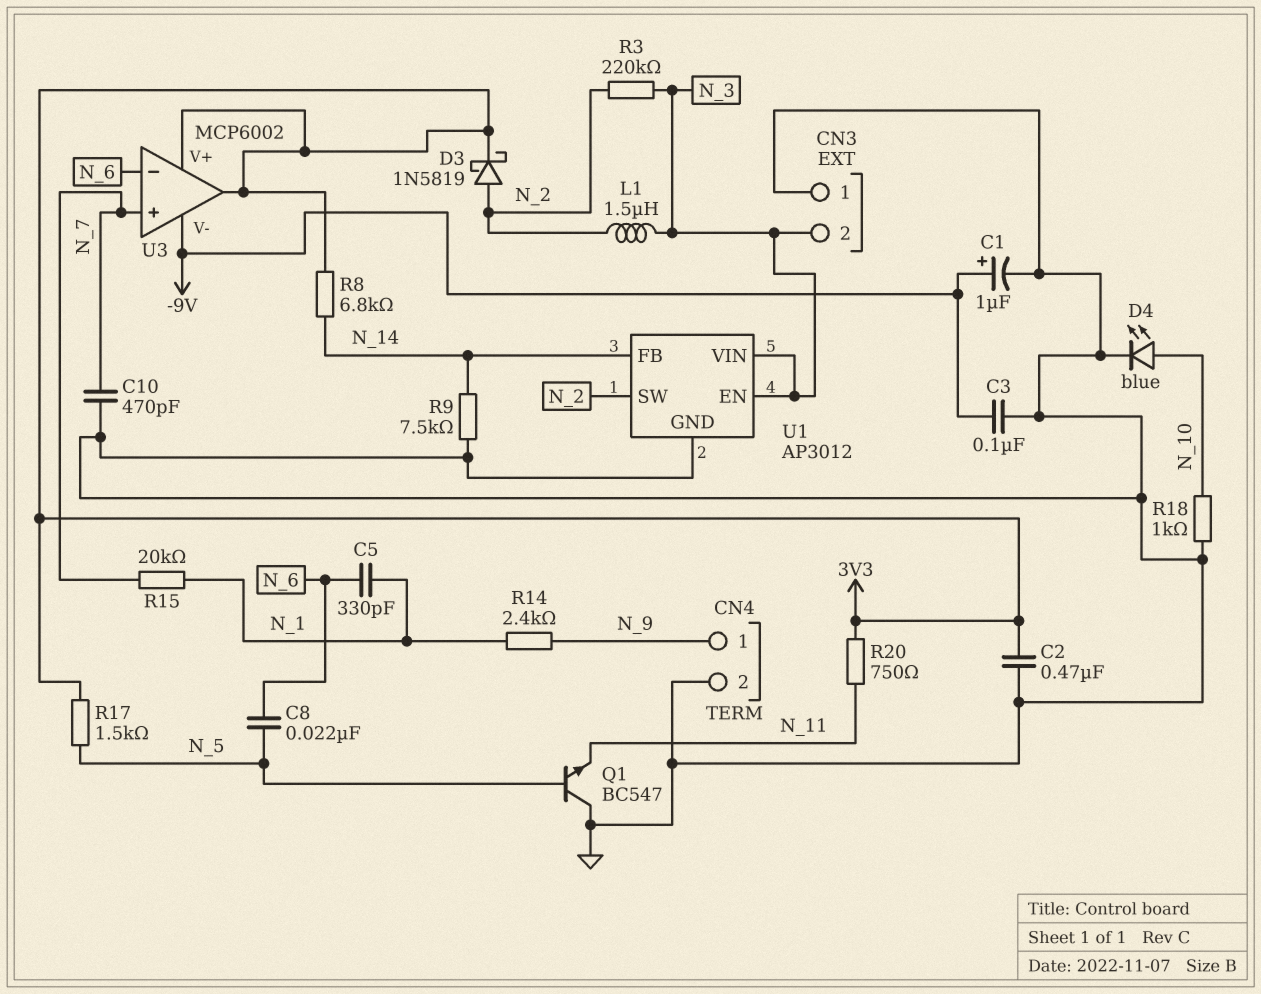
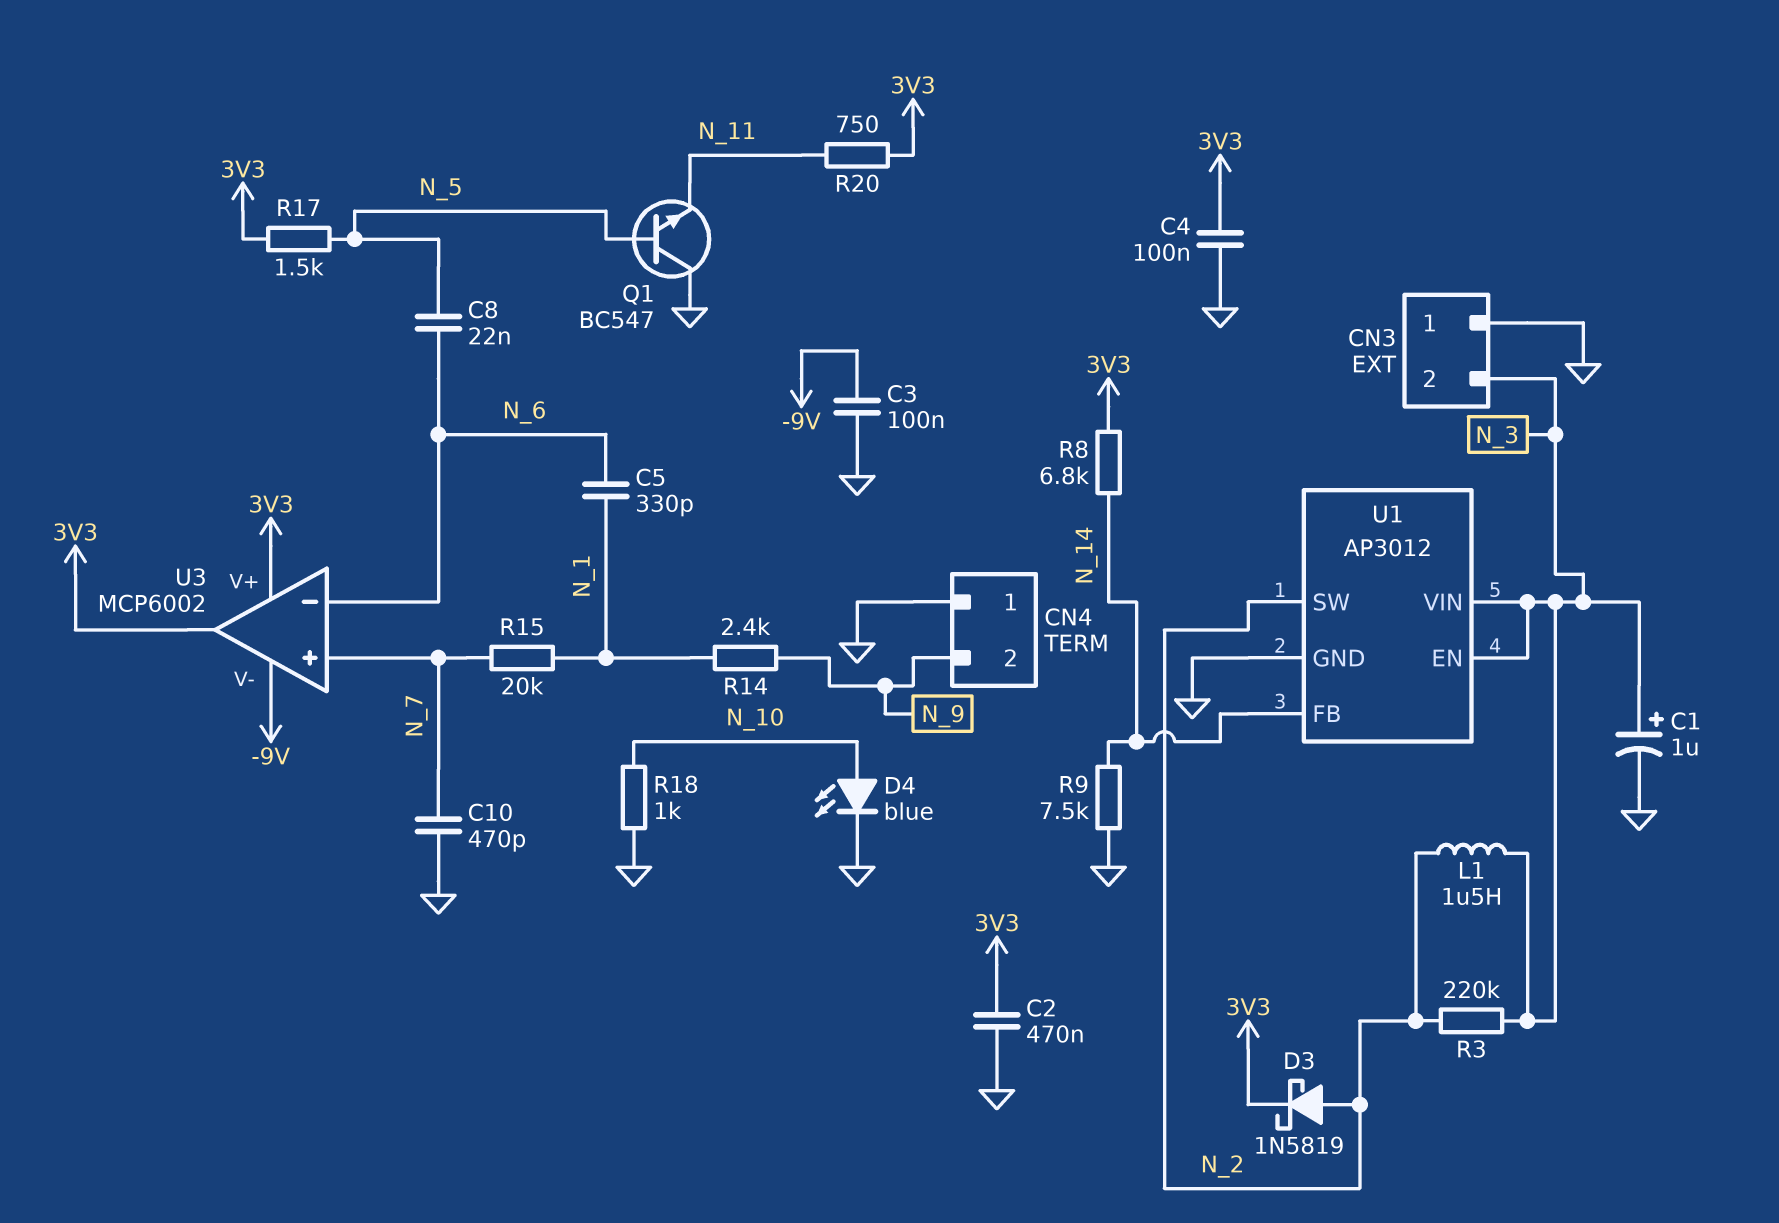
C1: 1uF (plus -9V, minus GND) -> 1uF (plus N_3, minus GND)
C4: none -> 100nF (3V3, GND)
CN4 pin 1: N_9 -> GND
CN4 pin 2: GND -> N_9

